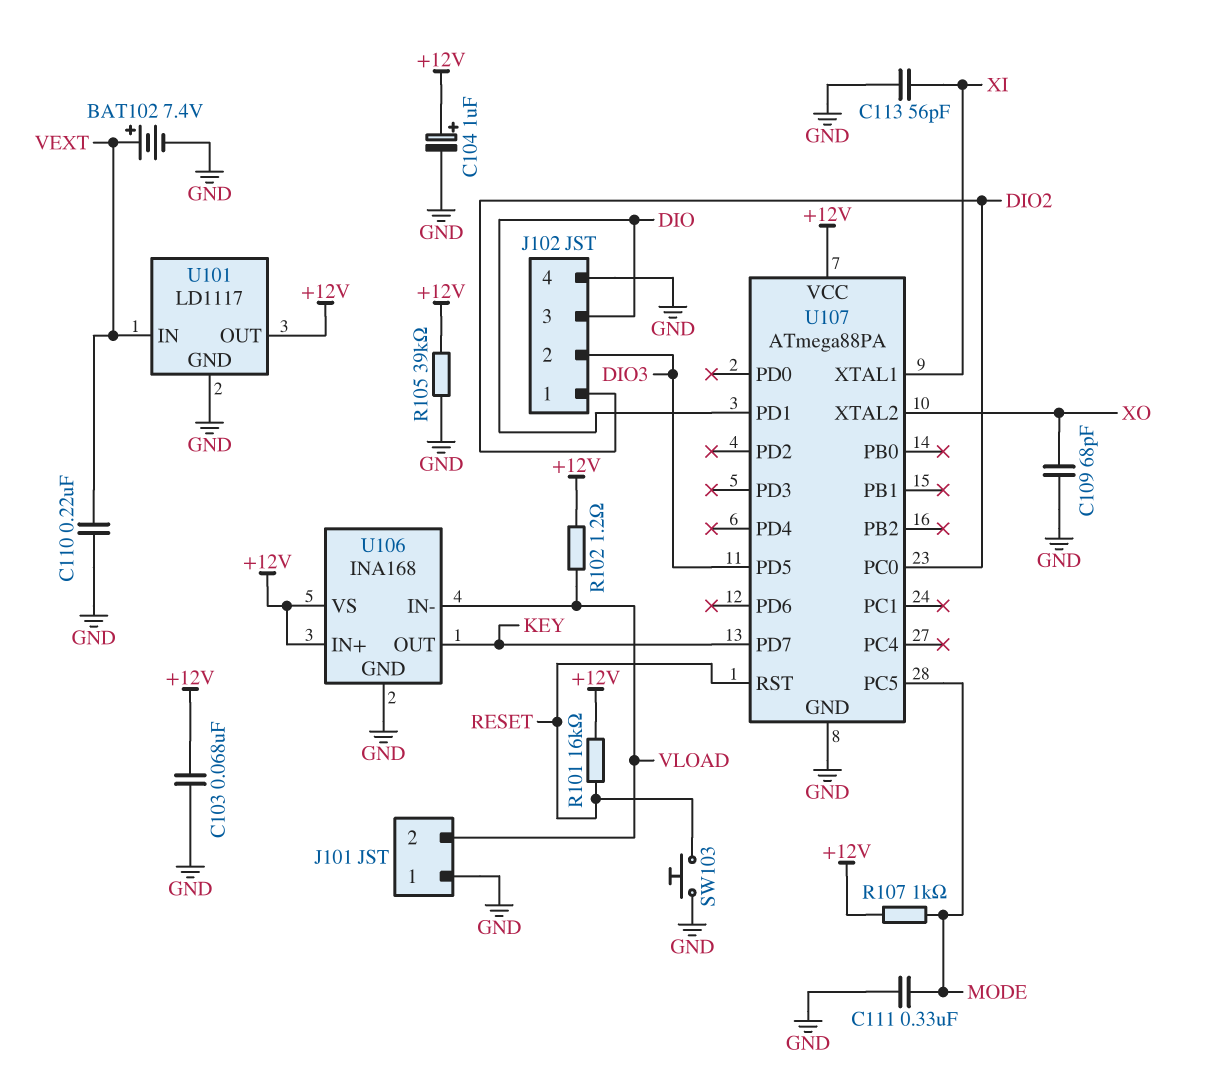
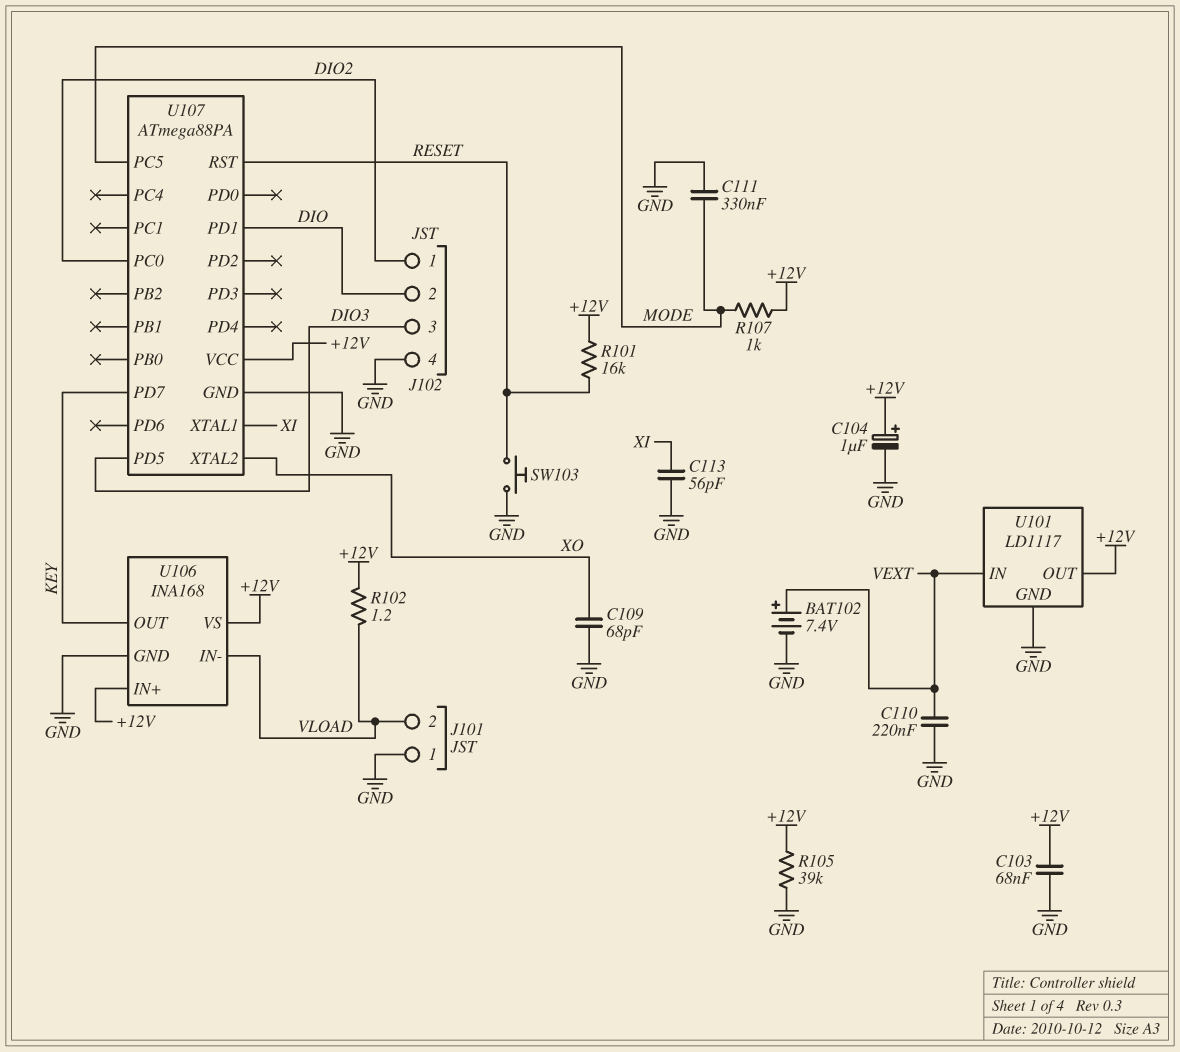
J102 pin 2: DIO3 -> DIO
J102 pin 3: DIO -> DIO3

